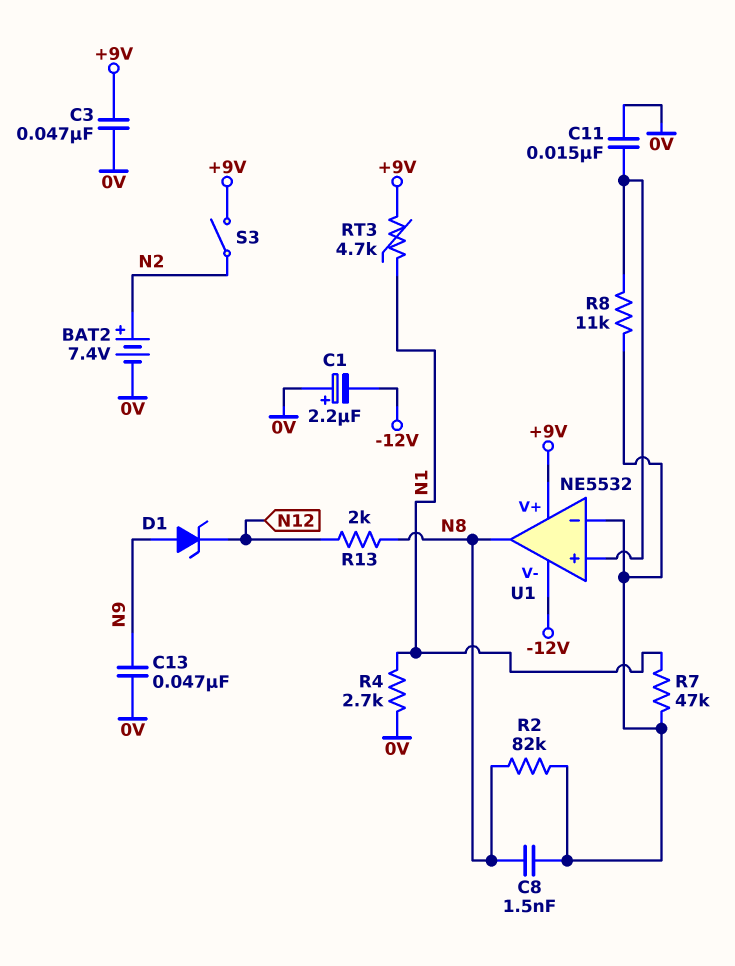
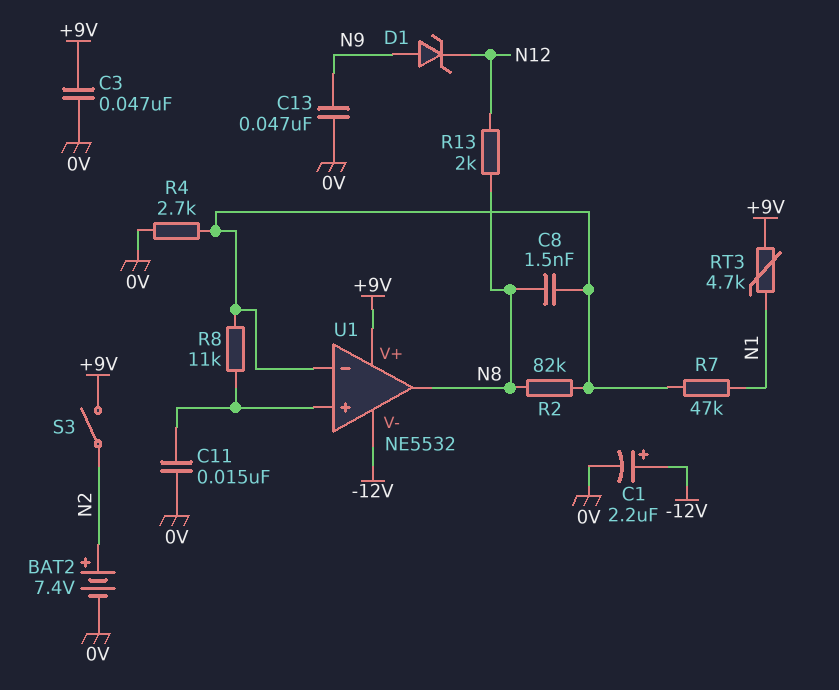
C1: 2.2uF (plus 0V, minus -12V) -> 2.2uF (plus -12V, minus 0V)
R4: 2.7k (0V, N1) -> 2.7k (0V, U1/in-)

